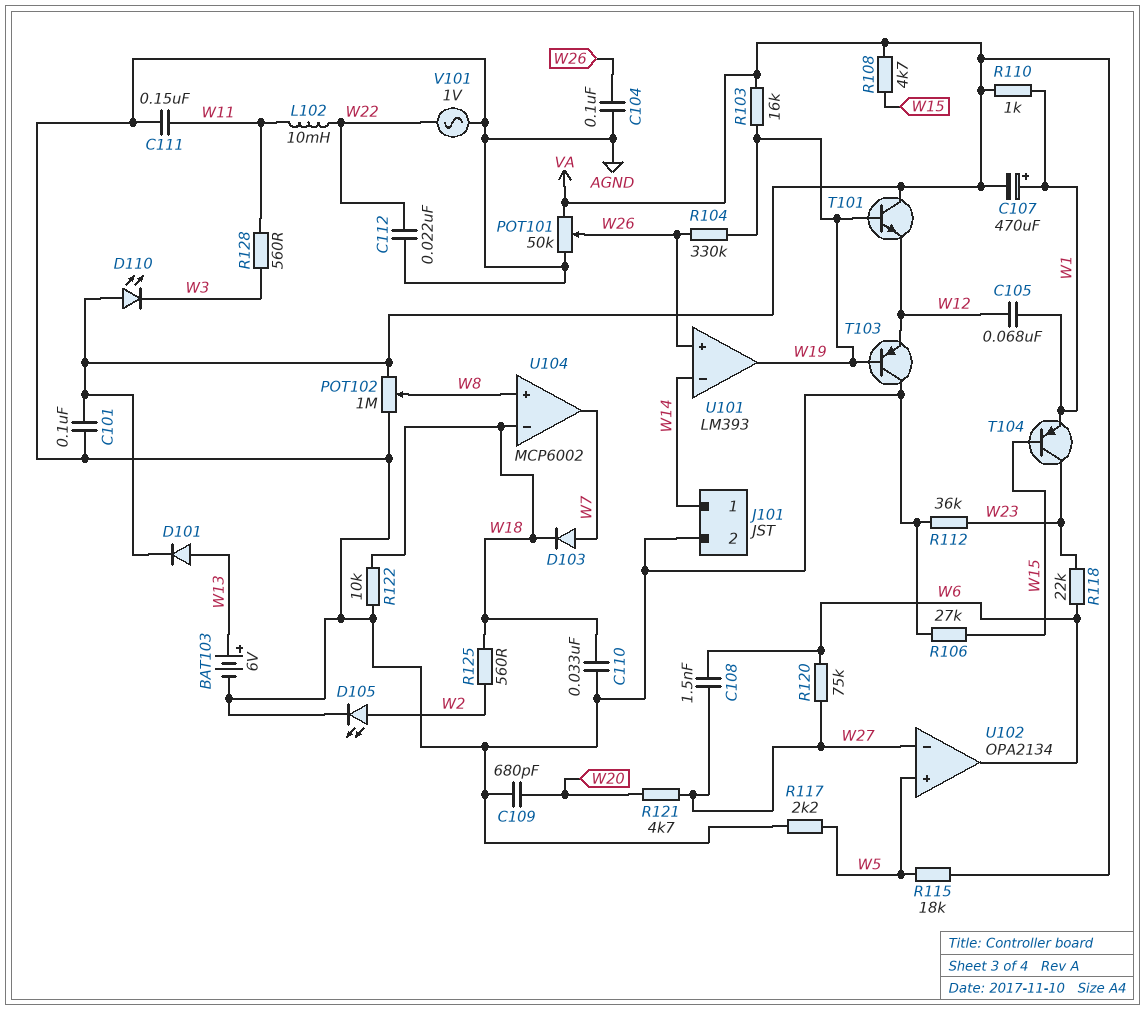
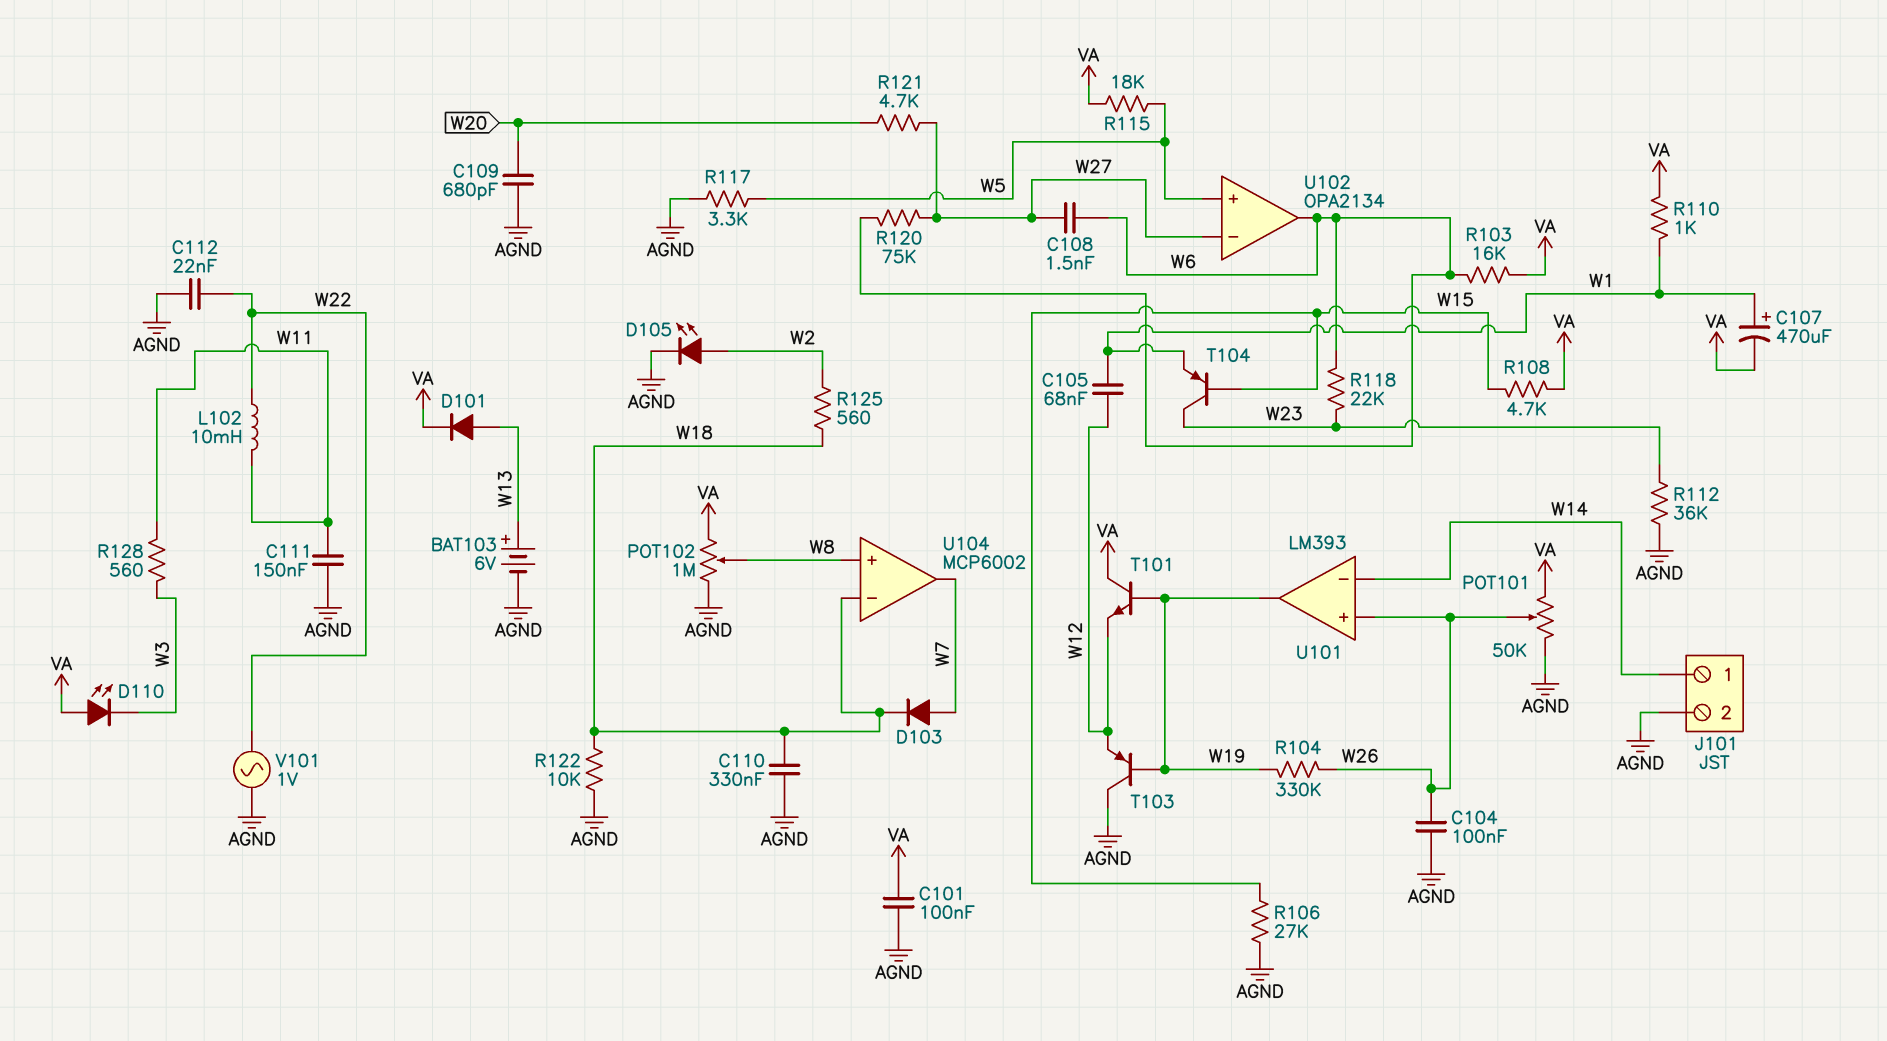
C110: 33nF (AGND, W18) -> 330nF (AGND, W18)
R103: 16k (VA, W19) -> 16k (VA, W6)
R117: 2.2k (AGND, W5) -> 3.3k (AGND, W5)

